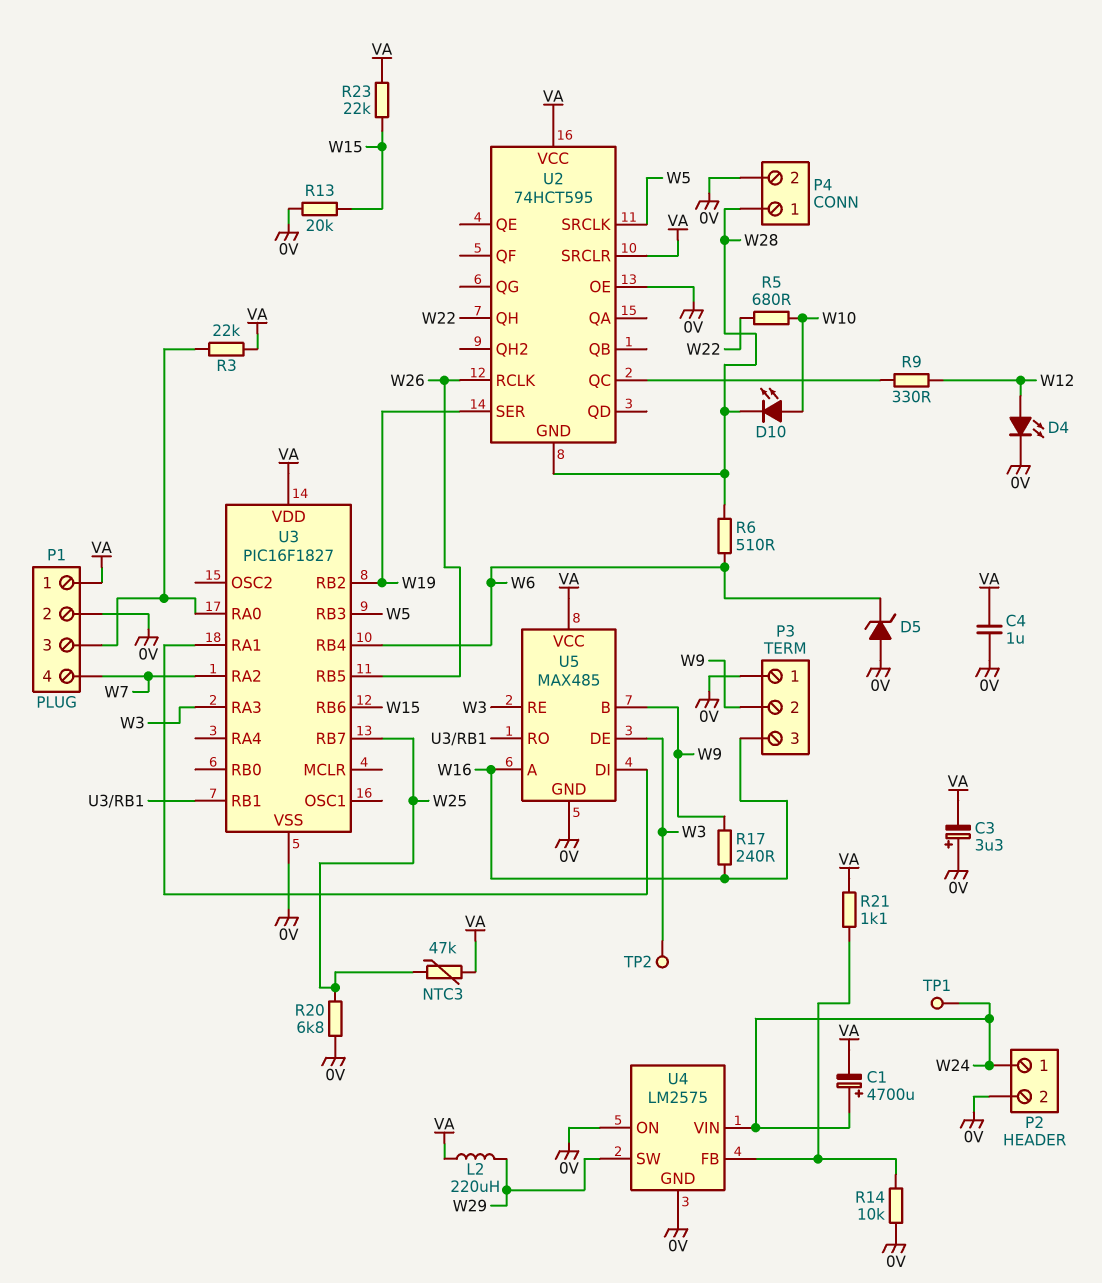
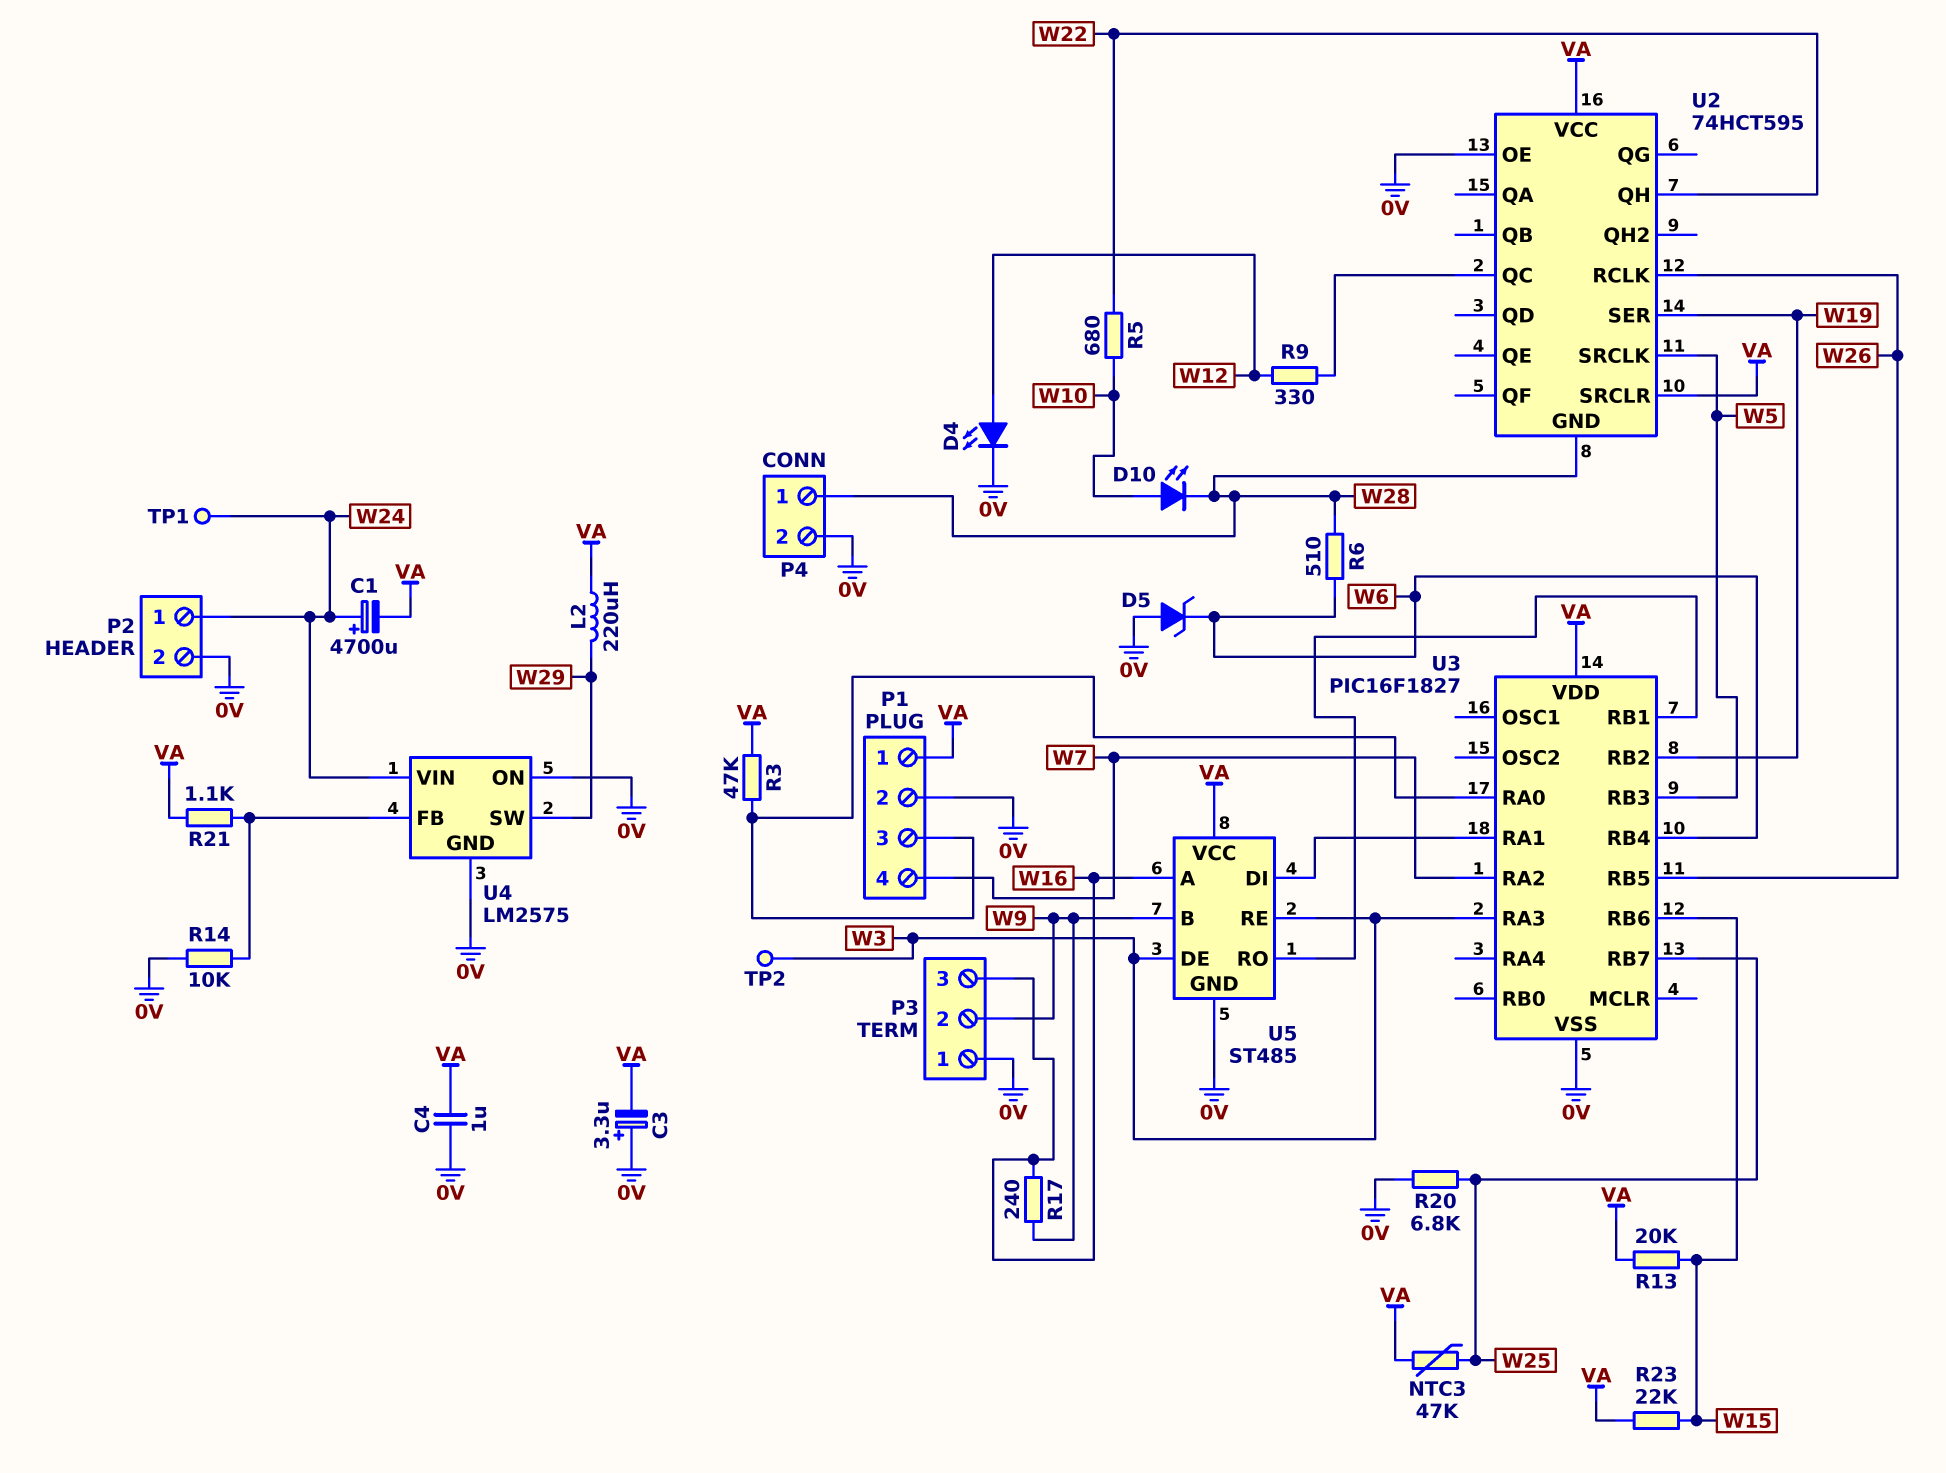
R3: 22k (P1/3, VA) -> 47k (P1/3, VA)
R13: 20k (0V, W15) -> 20k (VA, W15)
U5: MAX485 -> ST485

